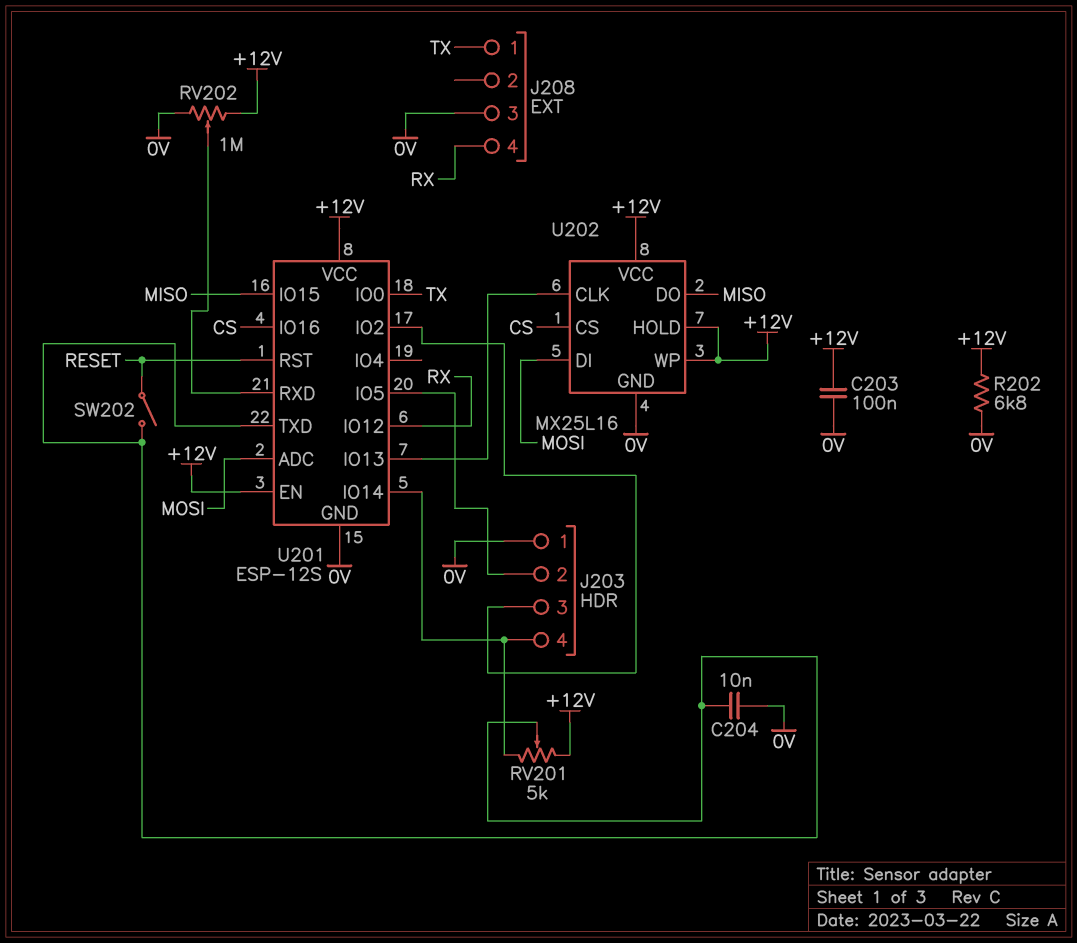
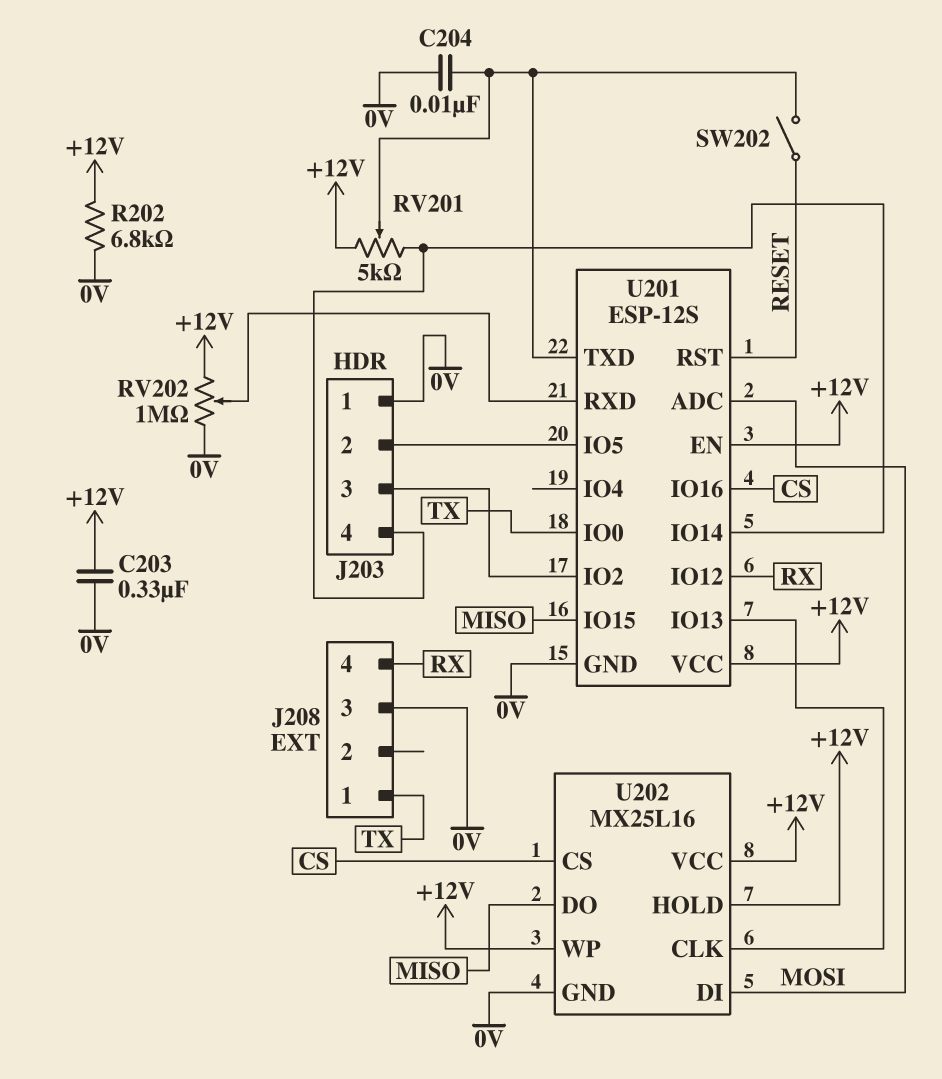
C203: 100nF (+12V, 0V) -> 330nF (+12V, 0V)

